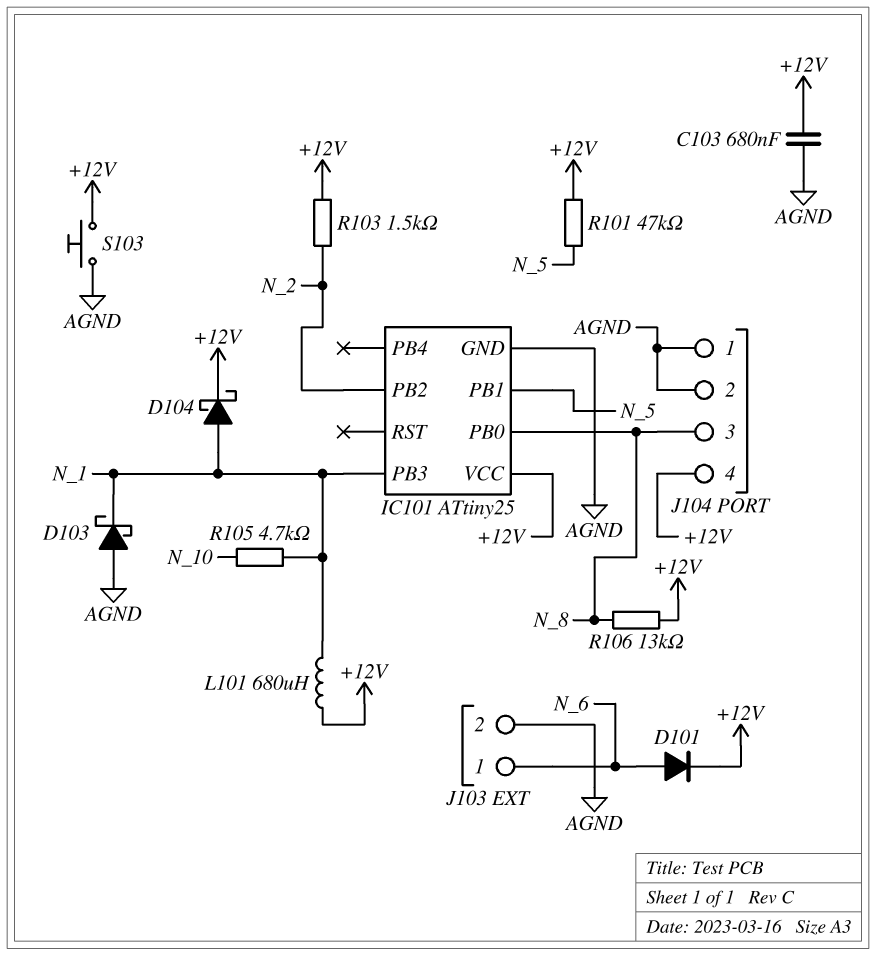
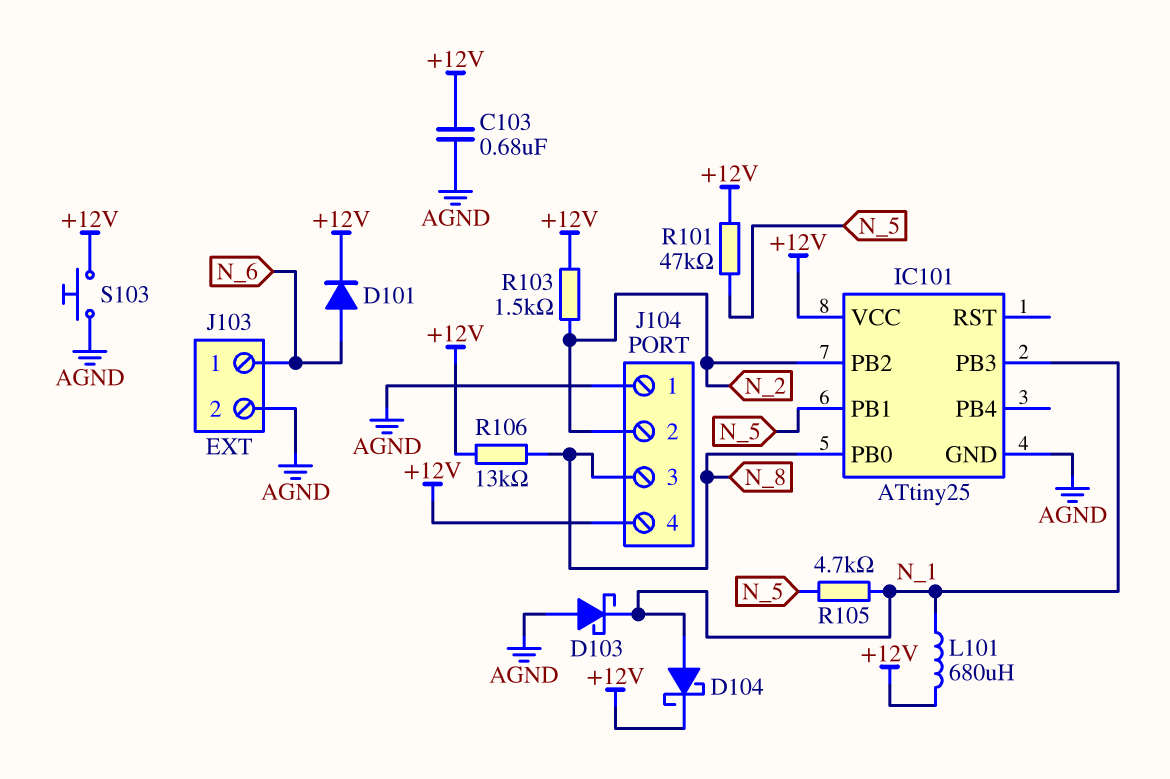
J104 pin 2: AGND -> N_2
R105: 4.7k (N_1, N_10) -> 4.7k (N_1, N_5)

